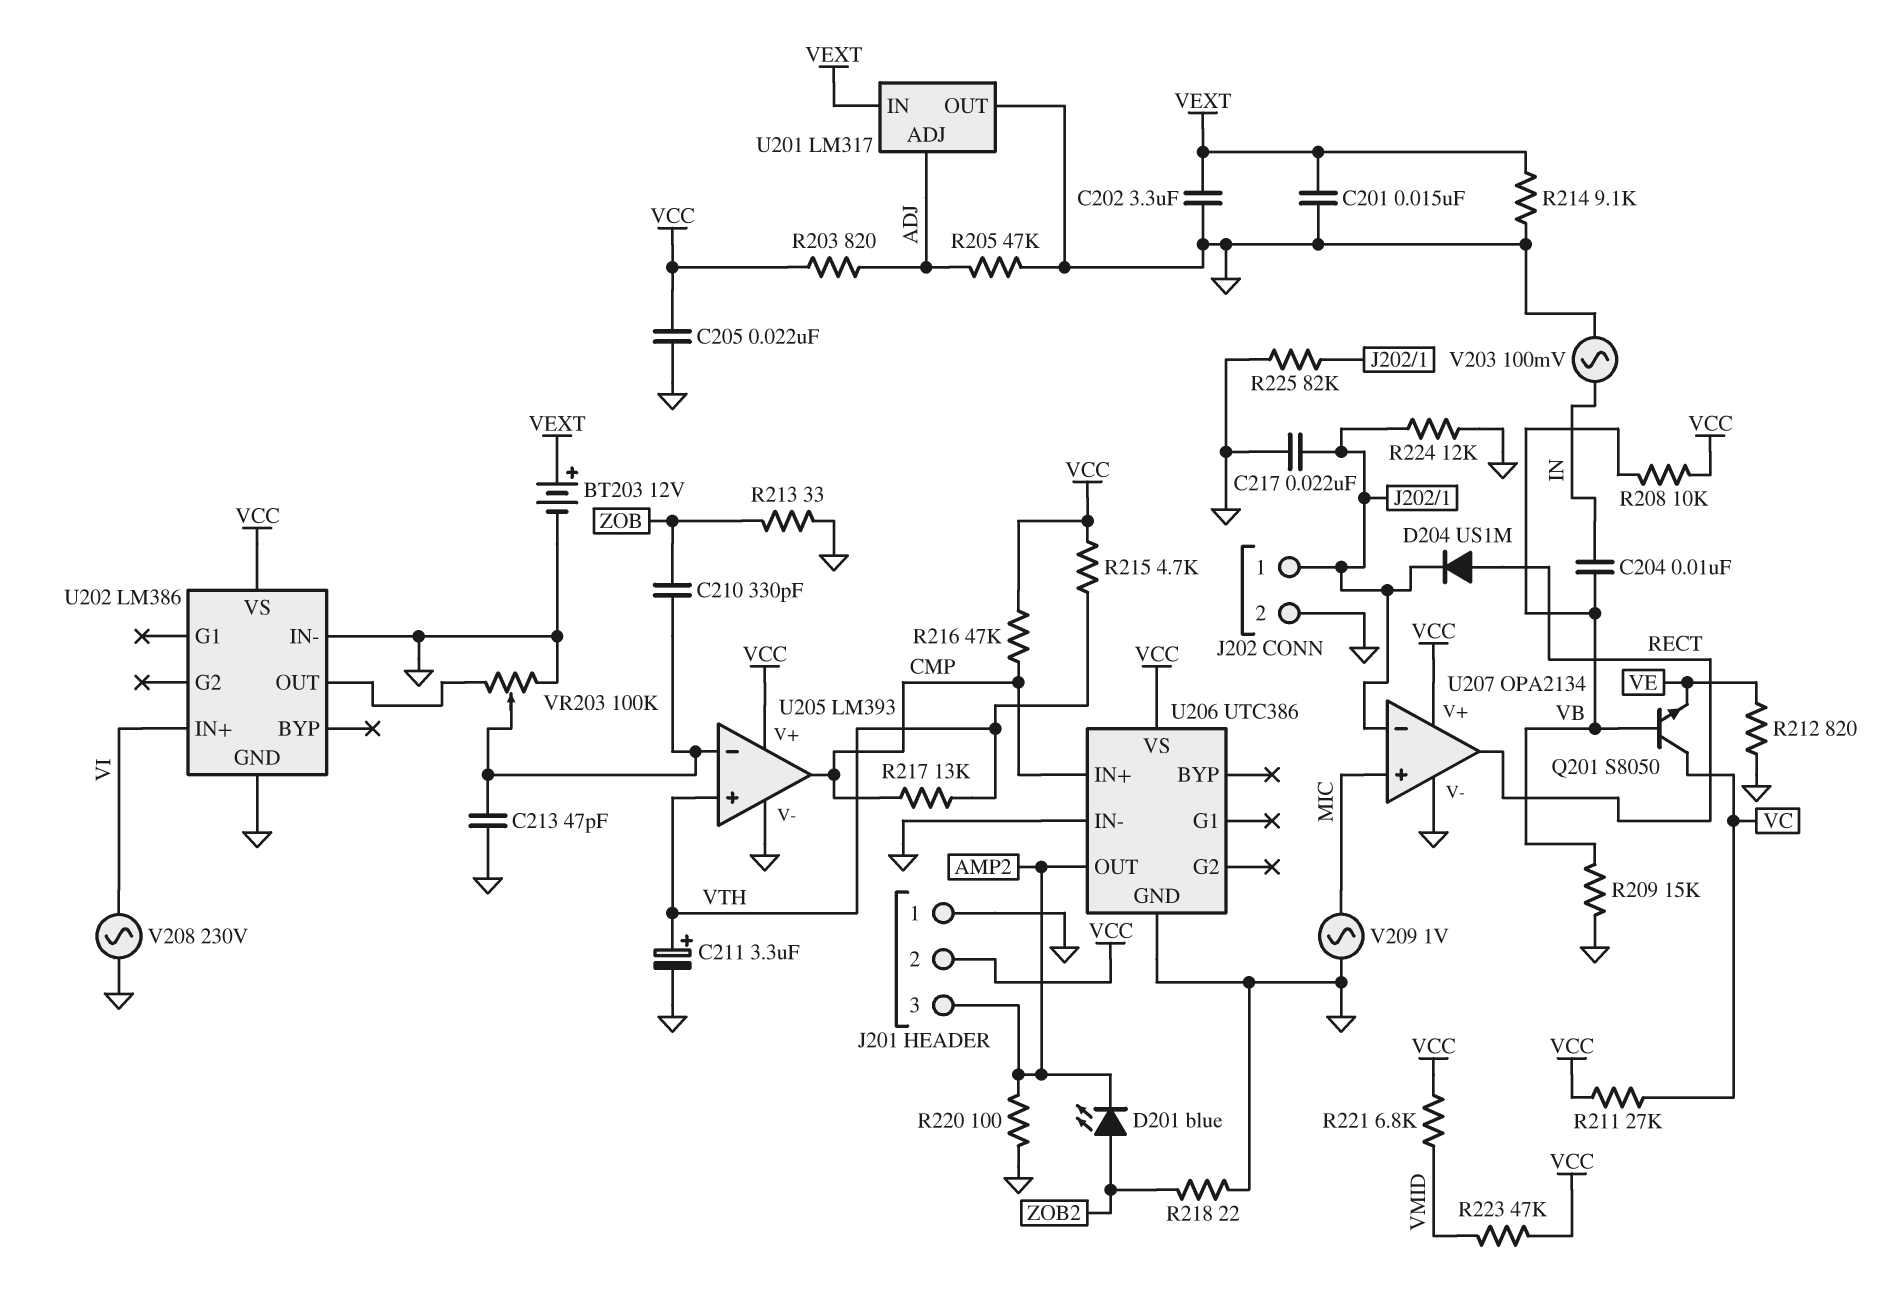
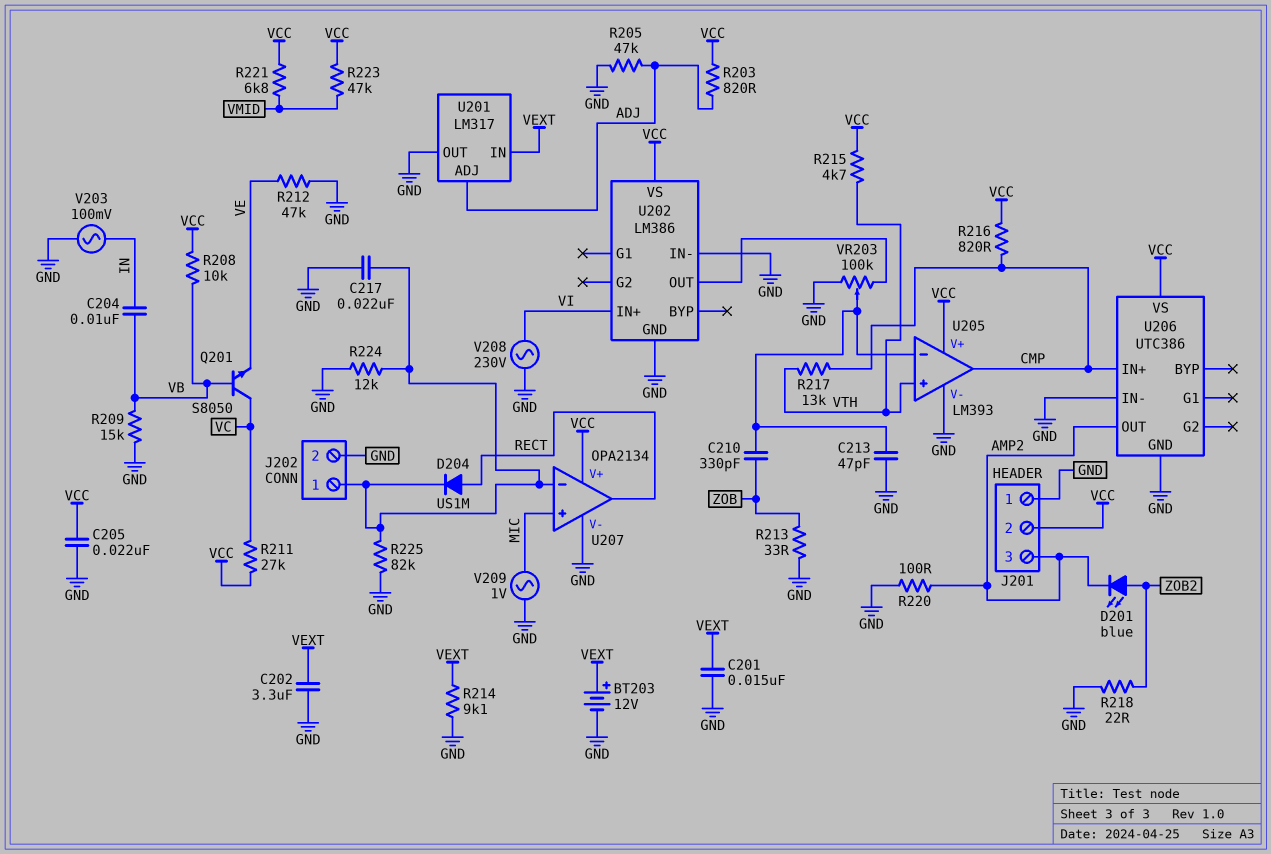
C211: 3.3uF (plus VTH, minus GND) -> none
R212: 820 (GND, VE) -> 47k (GND, VE)
R216: 47k (CMP, VCC) -> 820 (CMP, VCC)

